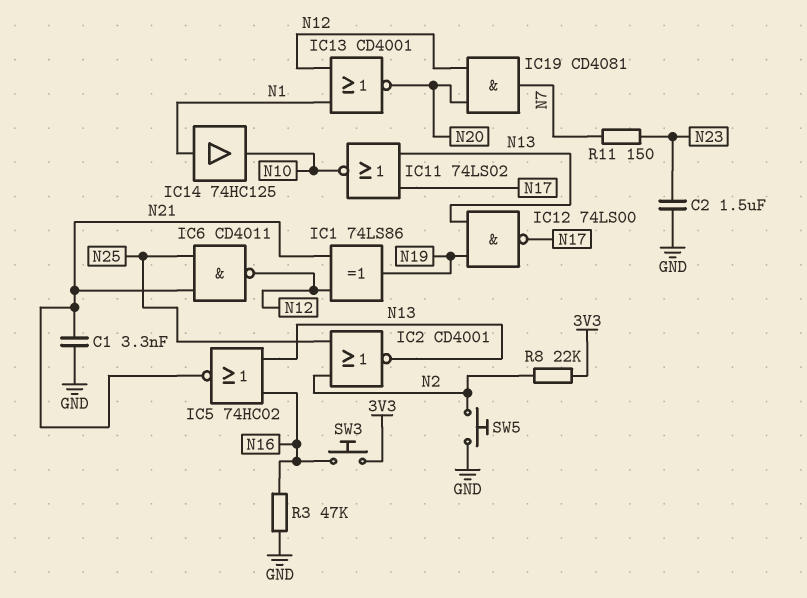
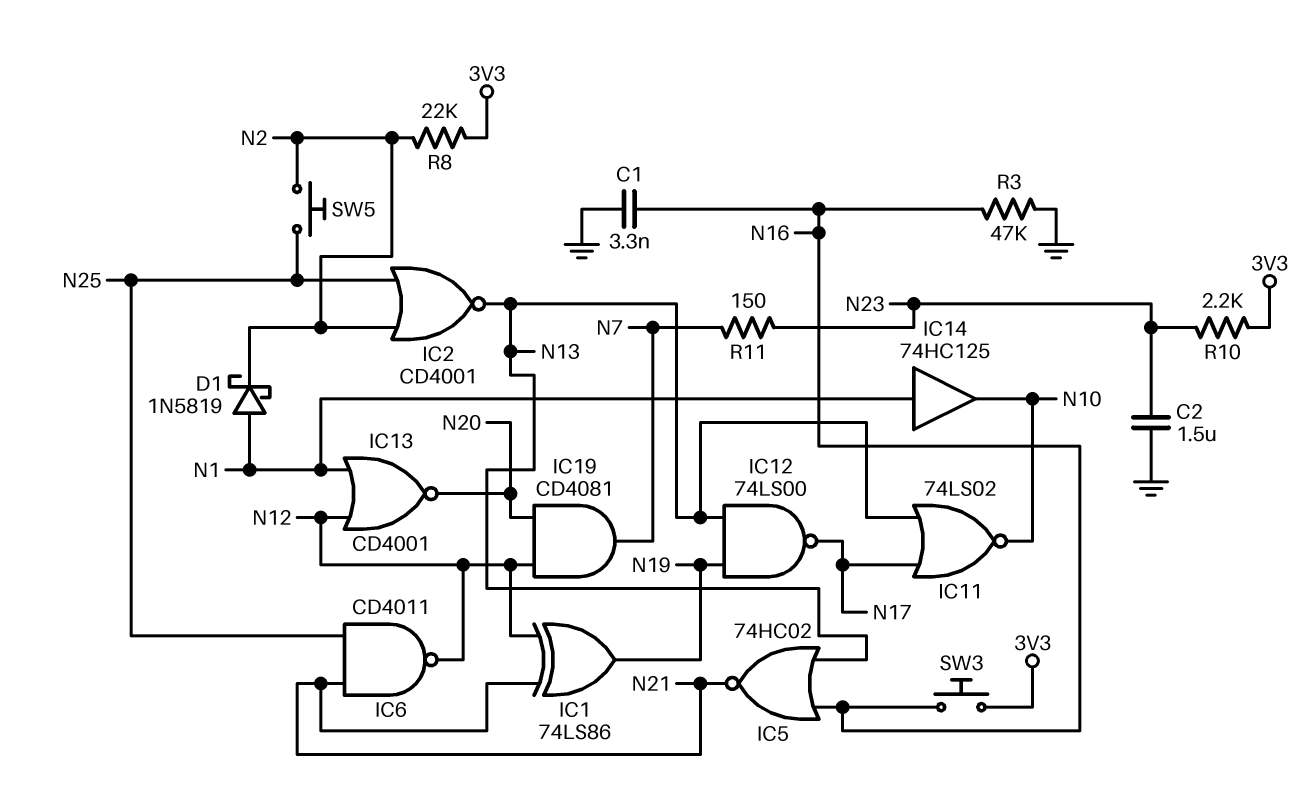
C1: 3.3nF (GND, N21) -> 3.3nF (GND, N16)
D1: none -> schottky 1N5819 (A N1, K N2)
R10: none -> 2.2k (3V3, N23)
SW5: button (GND, N2) -> button (N2, N25)

